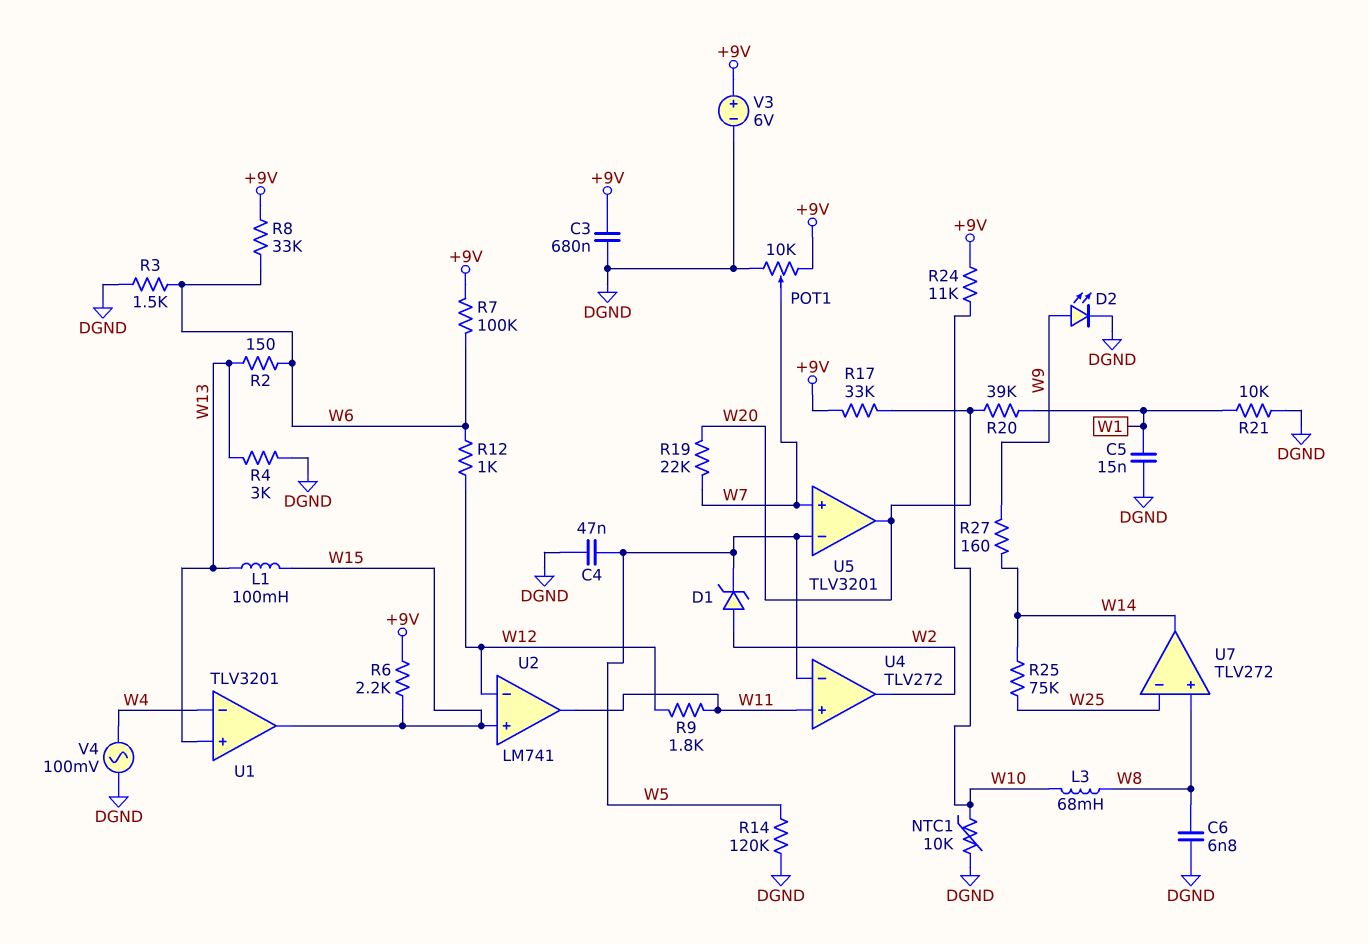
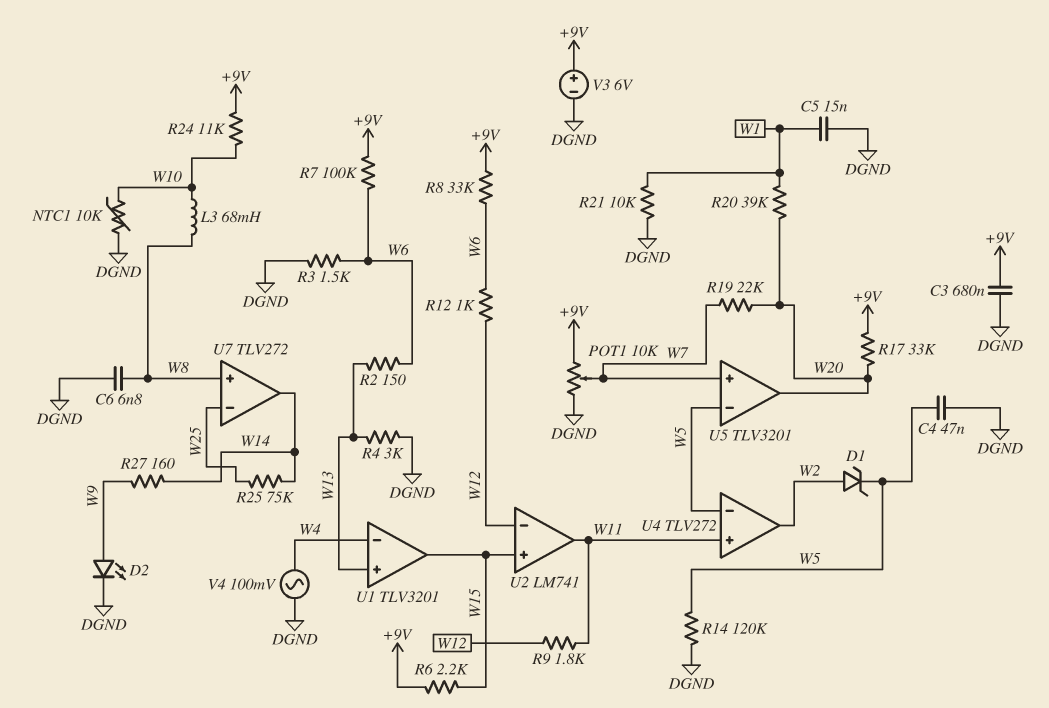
L1: 100mH (W13, W15) -> none

